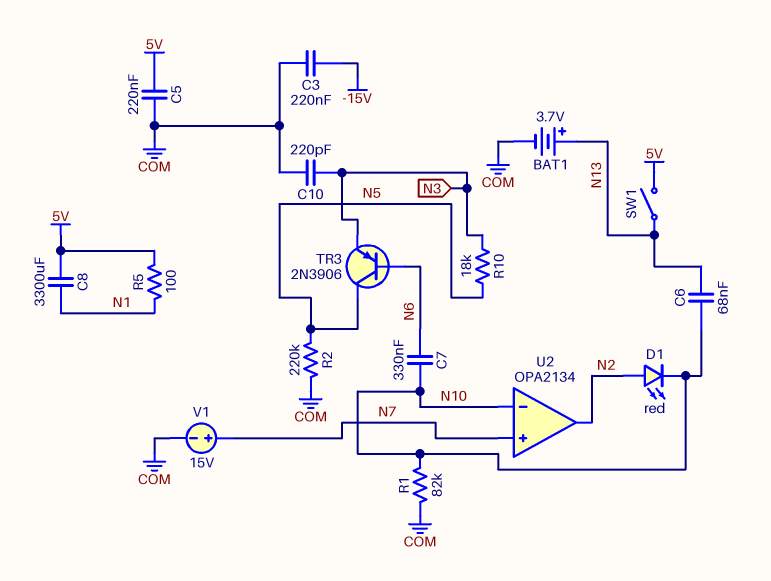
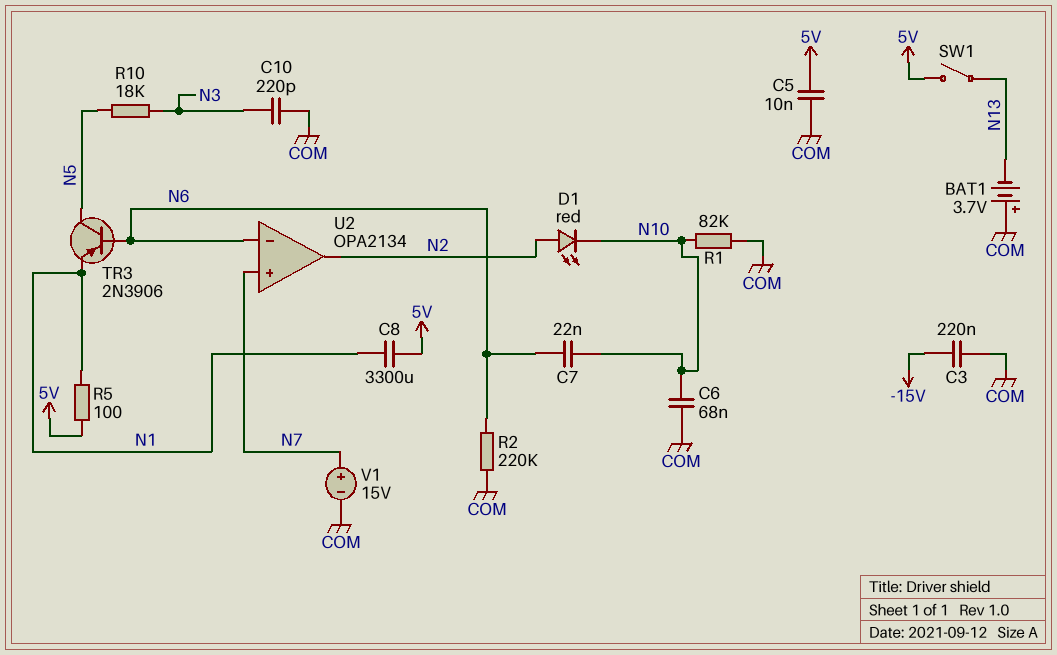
BAT1: 3.7V (plus N13, minus COM) -> 3.7V (plus COM, minus N13)
C5: 220nF (5V, COM) -> 10nF (5V, COM)
C6: 68nF (N10, N13) -> 68nF (COM, N10)
C7: 330nF (N6, N10) -> 22nF (N6, N10)
R2: 220k (COM, N5) -> 220k (COM, N6)
TR3: PNP 2N3906 (B N6, C N5, E N3) -> PNP 2N3906 (B N6, C N5, E N1)
U2 pin in-: N10 -> N6

